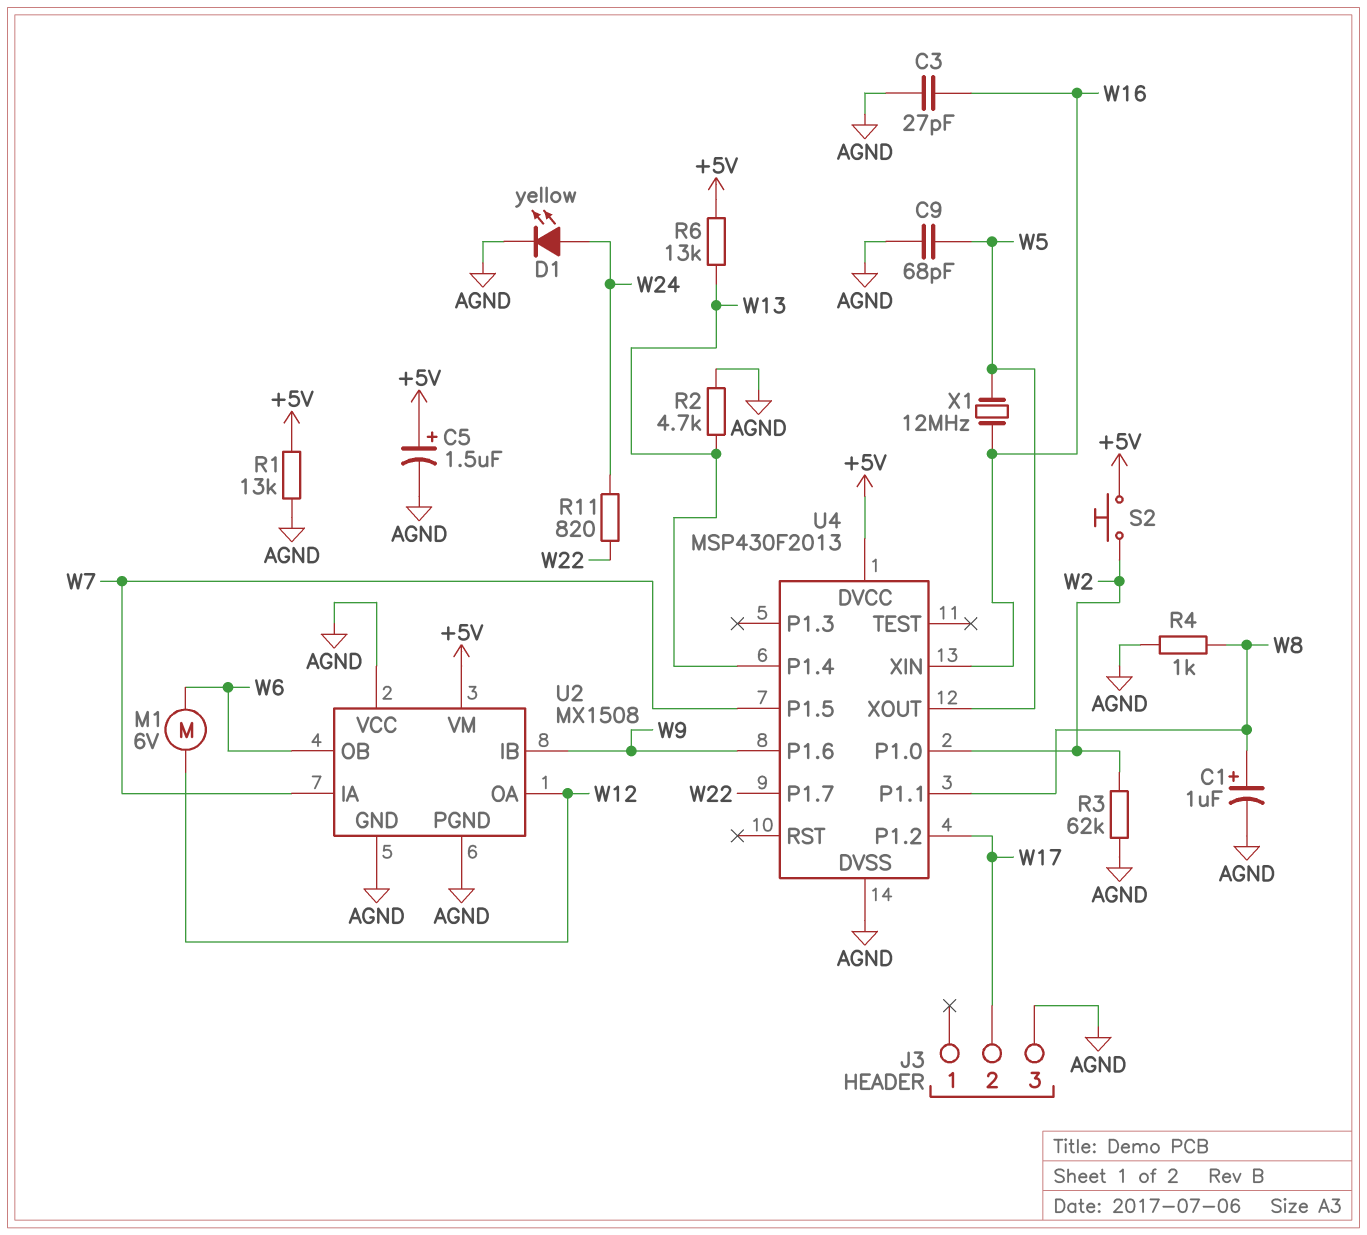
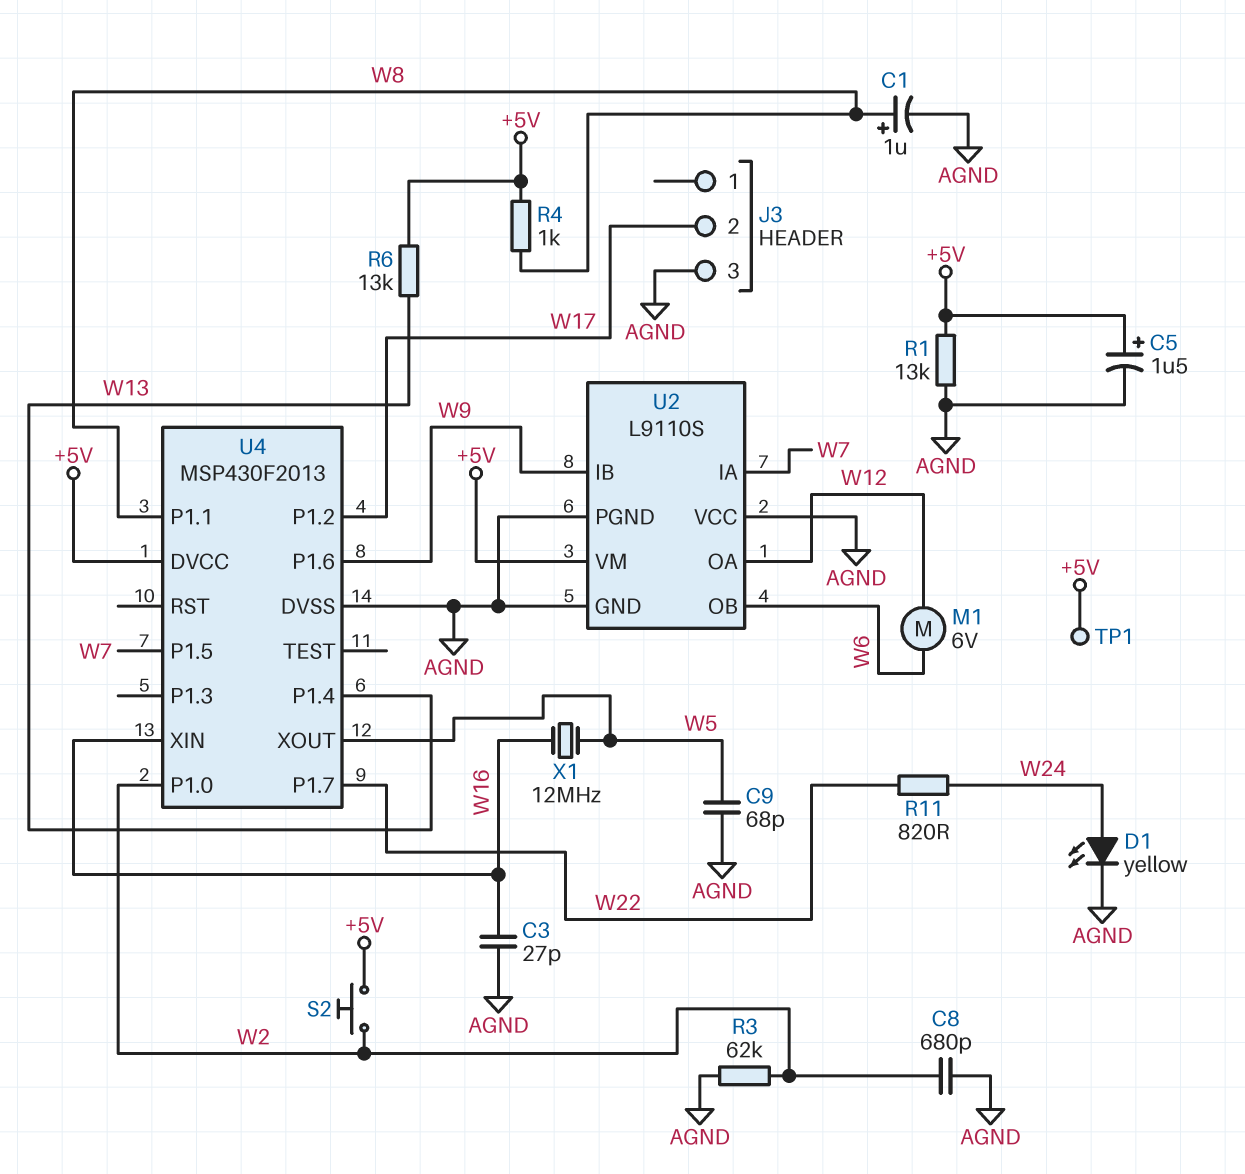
C8: none -> 680pF (AGND, W2)
R2: 4.7k (AGND, W13) -> none
R4: 1k (AGND, W8) -> 1k (+5V, W8)
TP1: none -> test point (+5V)
U2: MX1508 -> L9110S

